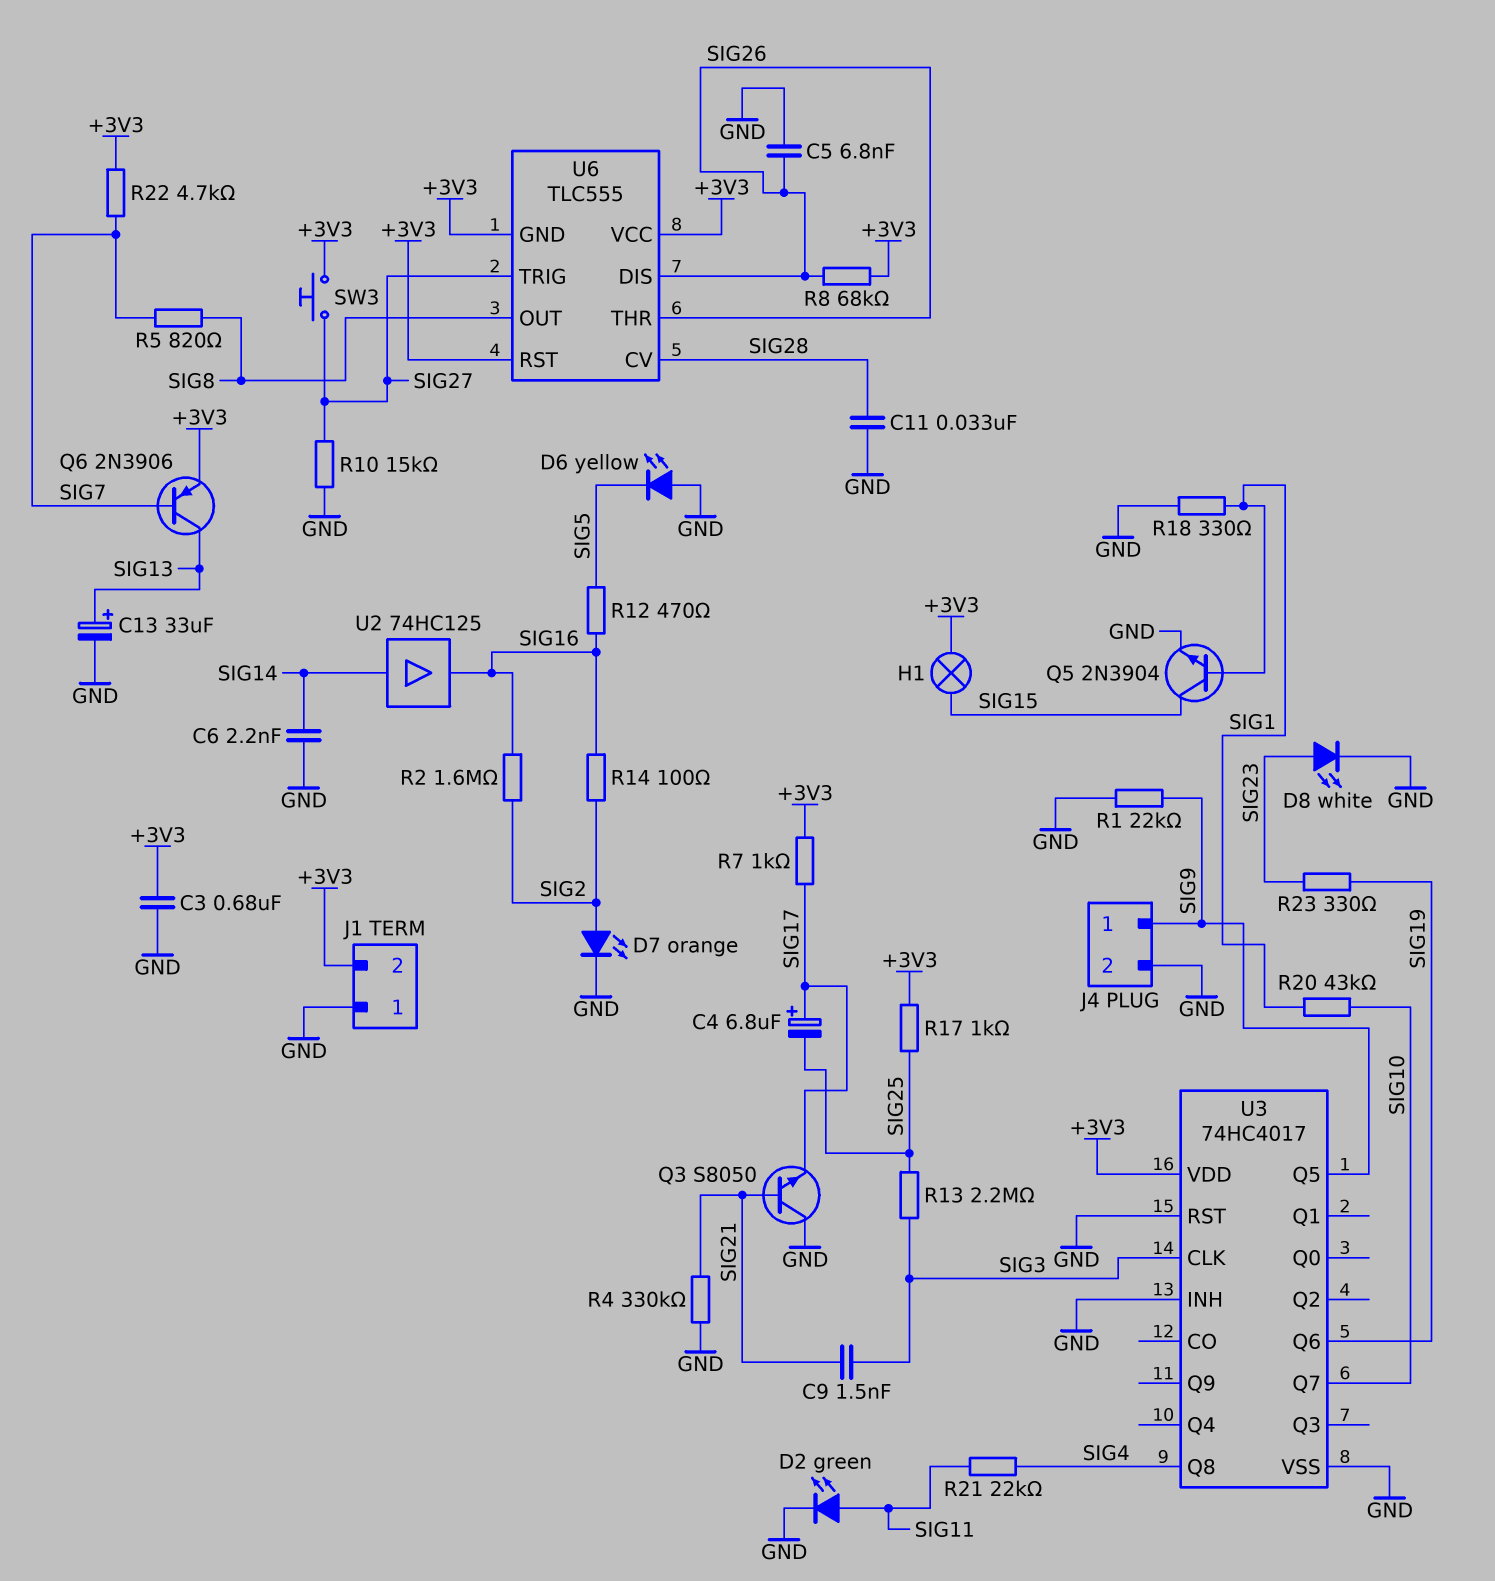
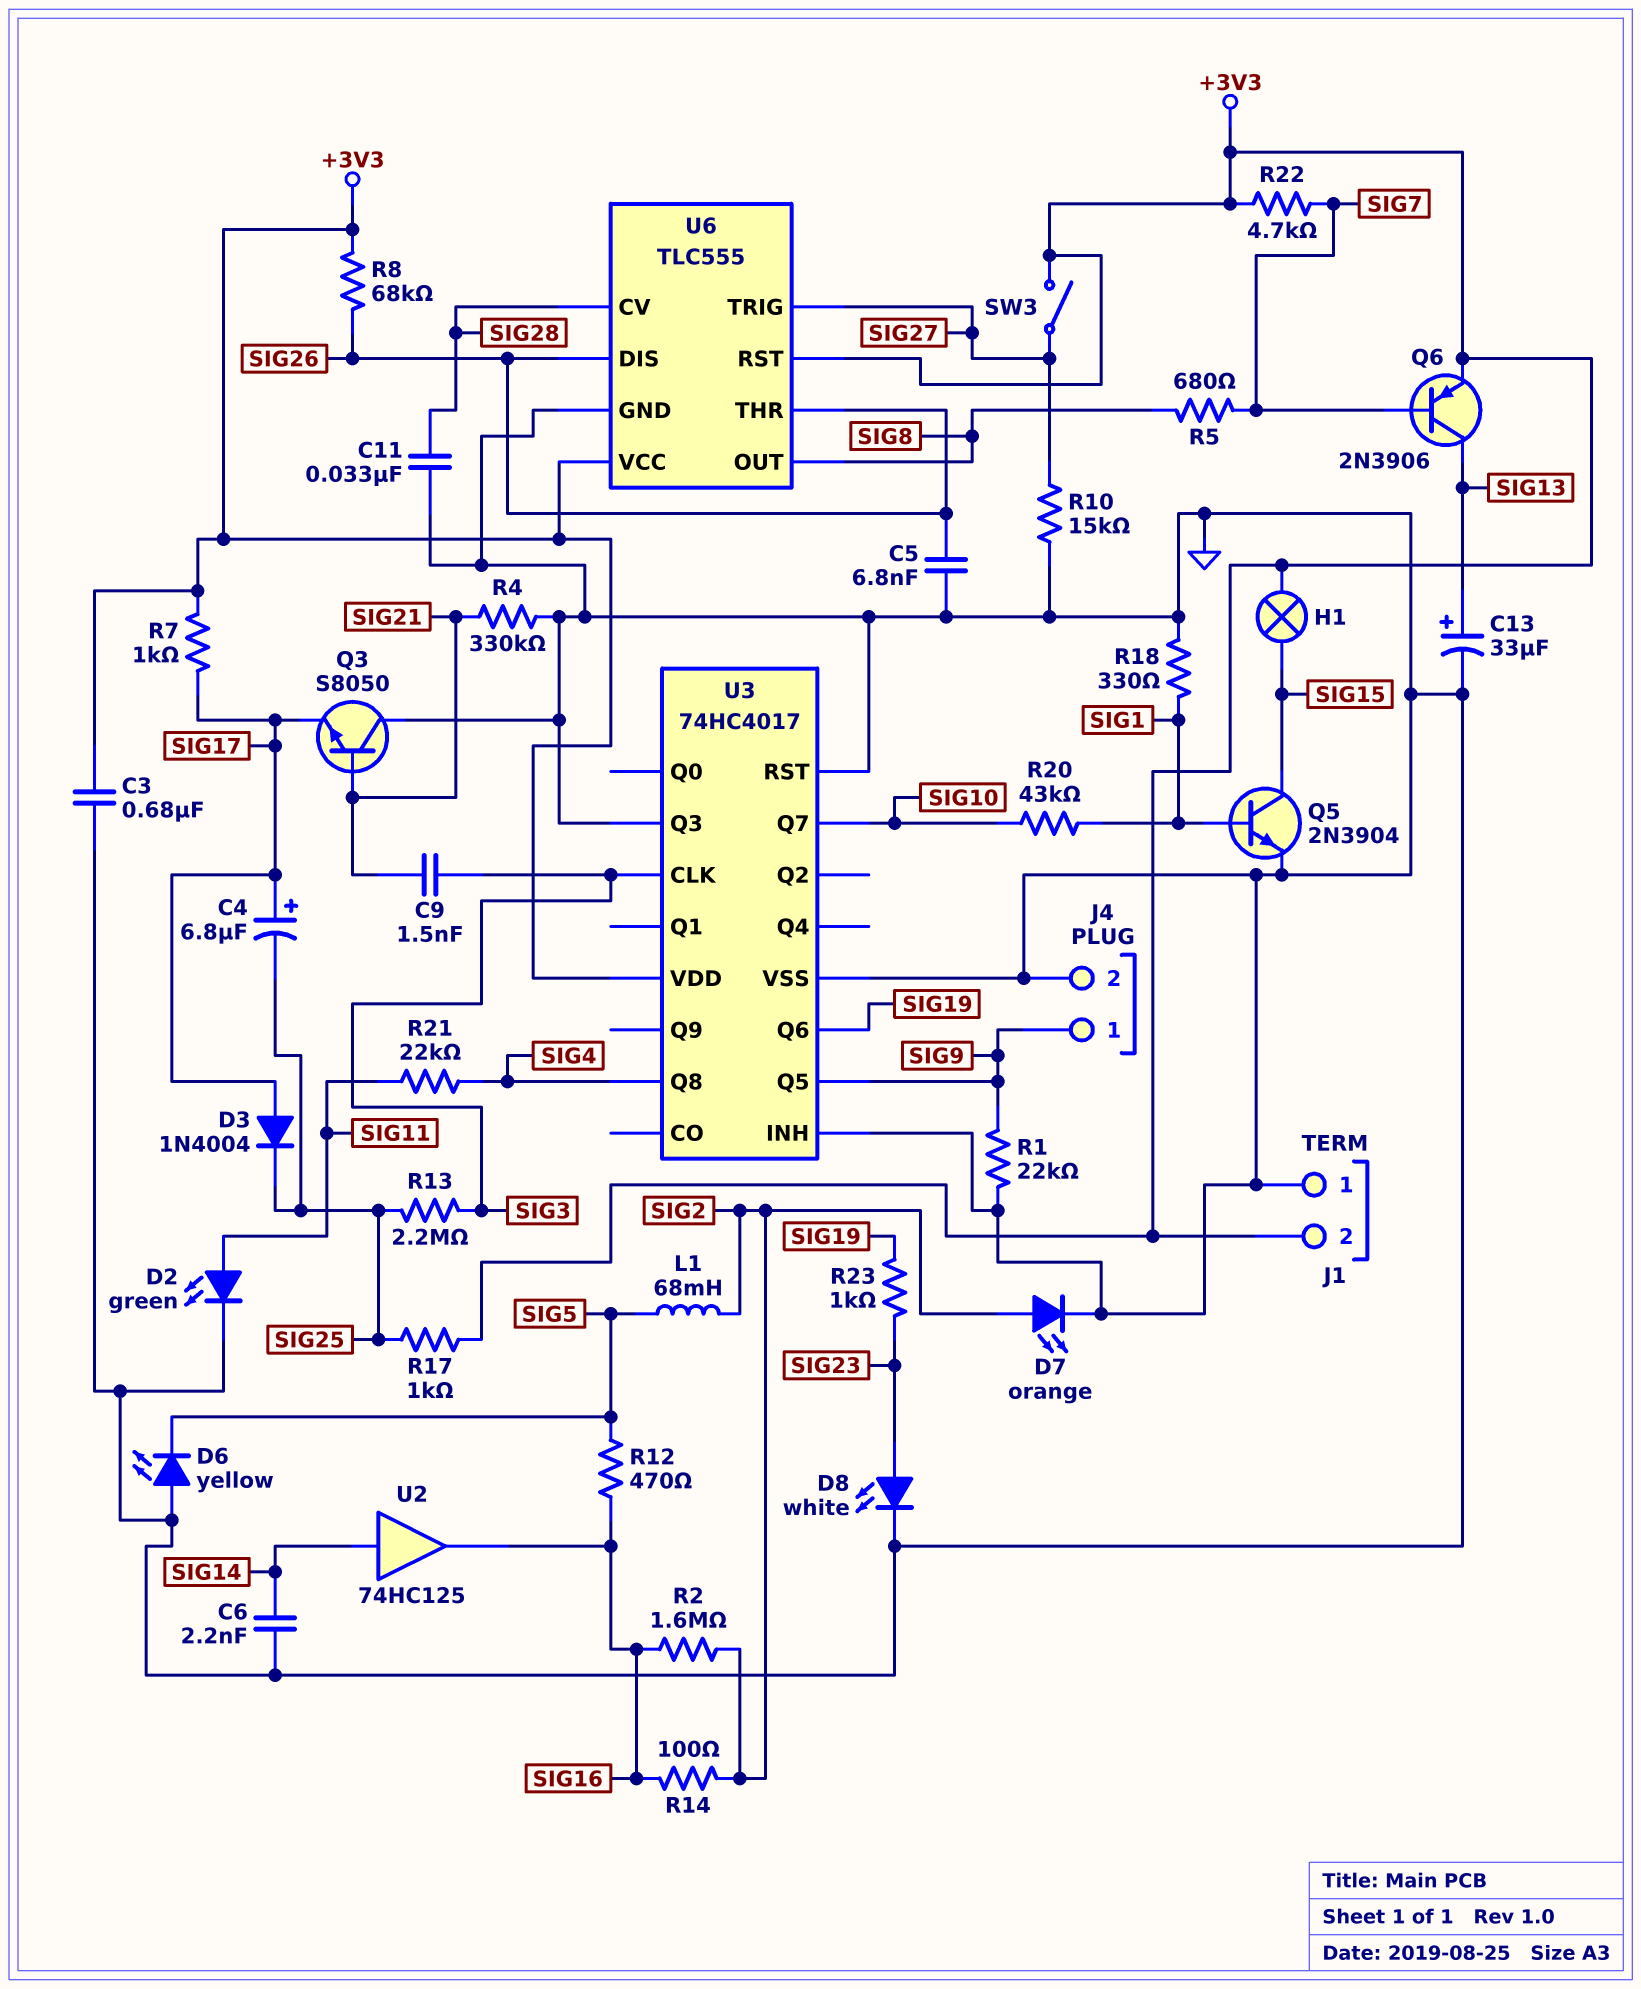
D3: none -> diode 1N4004 (A SIG17, K SIG25)
L1: none -> 68mH (SIG2, SIG5)
R5: 820 (SIG7, SIG8) -> 680 (SIG7, SIG8)
R23: 330 (SIG19, SIG23) -> 1k (SIG19, SIG23)
SW3: button (+3V3, SIG27) -> switch (+3V3, SIG27)
U3 pin Q3: none -> GND
U6 pin GND: +3V3 -> GND

